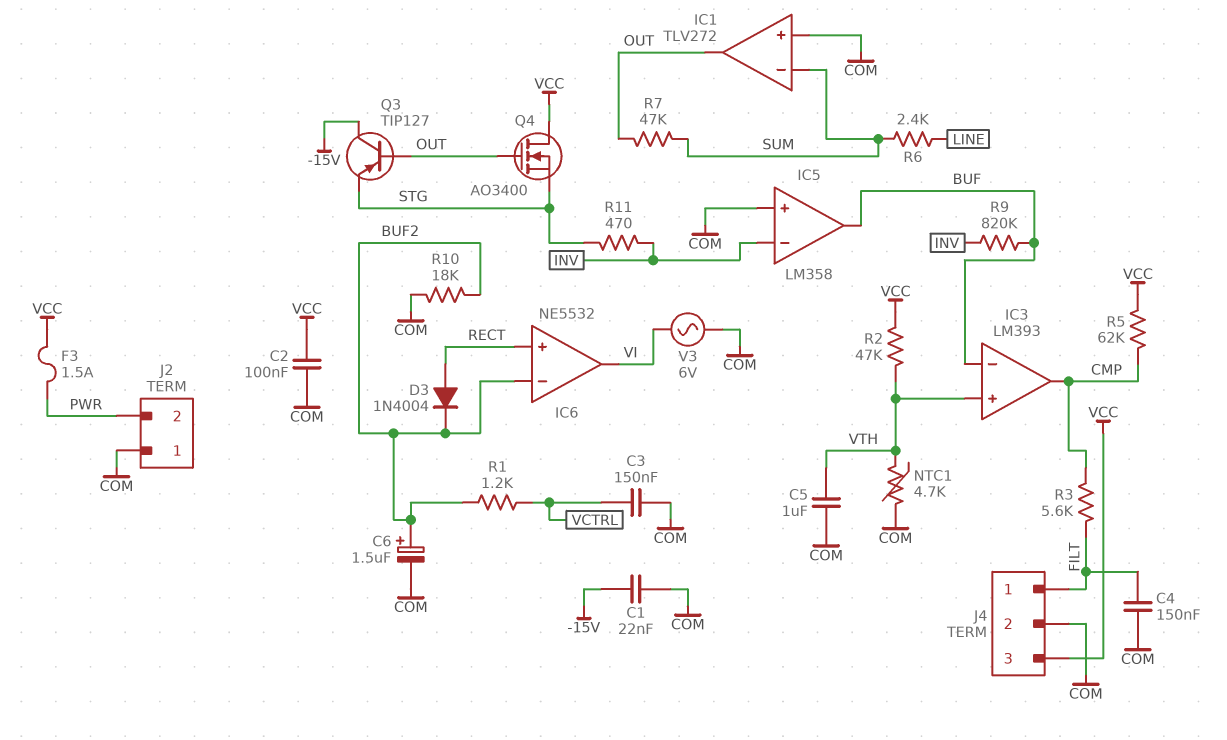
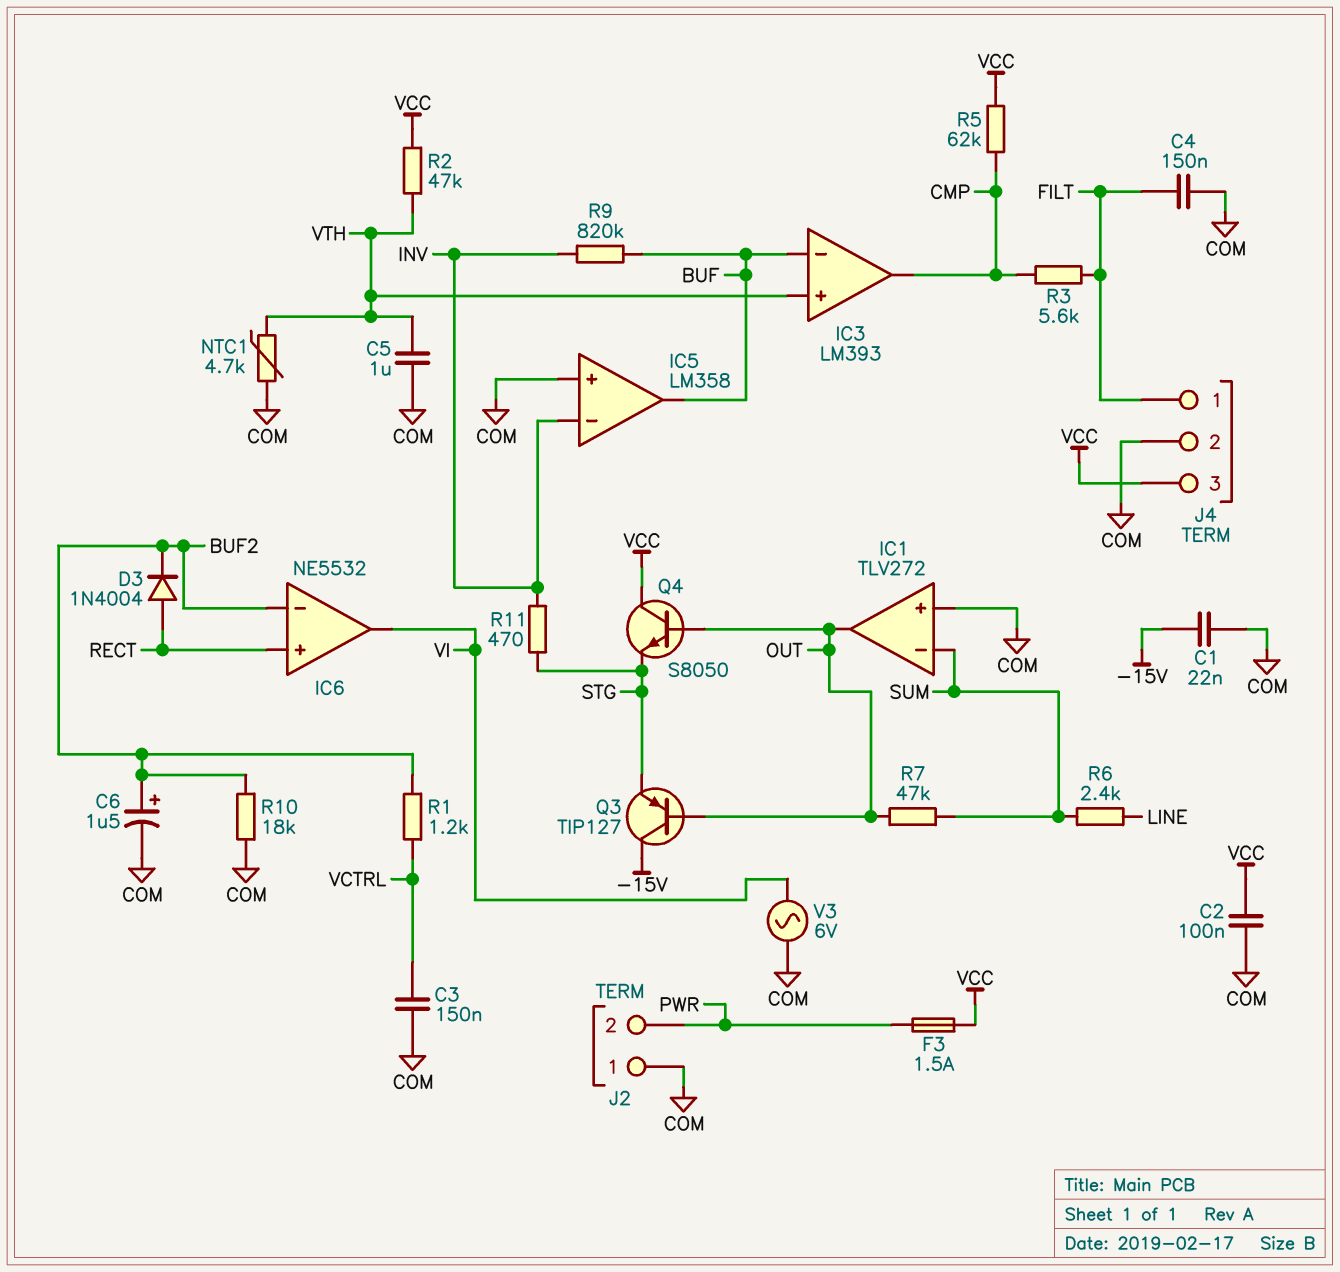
Q4: NMOS AO3400 (G OUT, D VCC, S STG) -> NPN S8050 (B OUT, C VCC, E STG)

